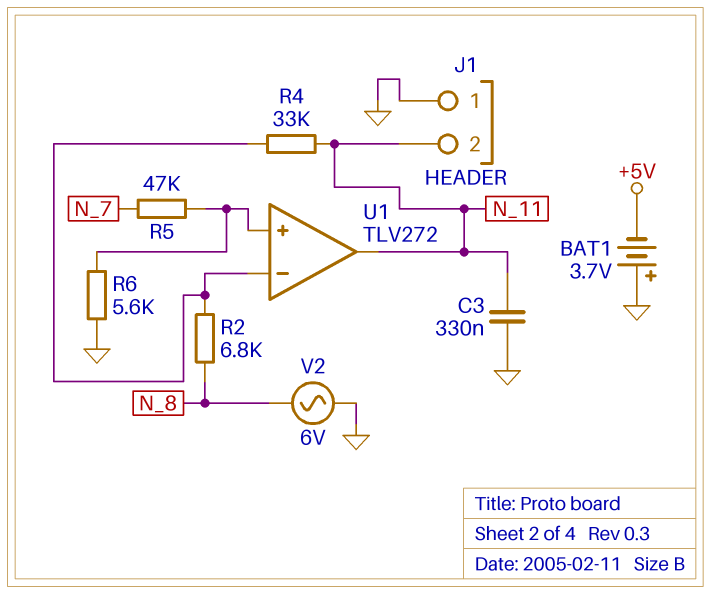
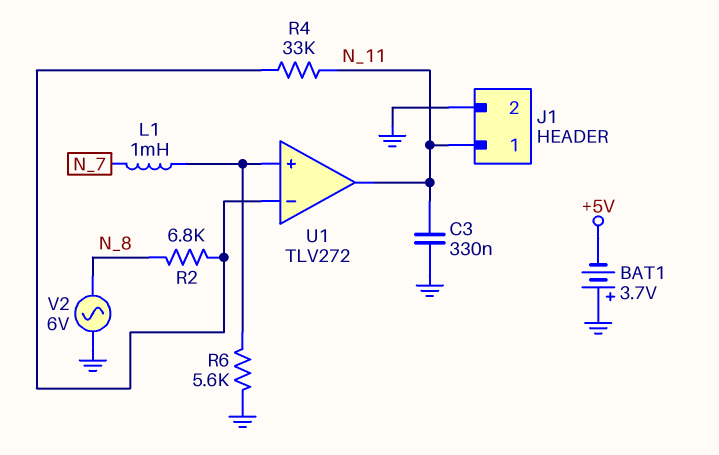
J1 pin 1: GND -> N_11
J1 pin 2: N_11 -> GND
L1: none -> 1mH (N_7, U1/in+)
R5: 47k (N_7, U1/in+) -> none

